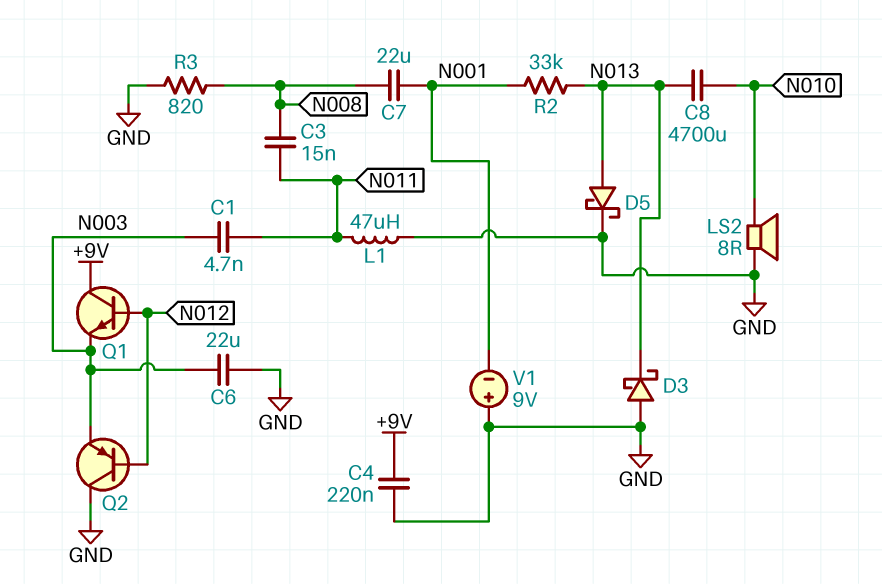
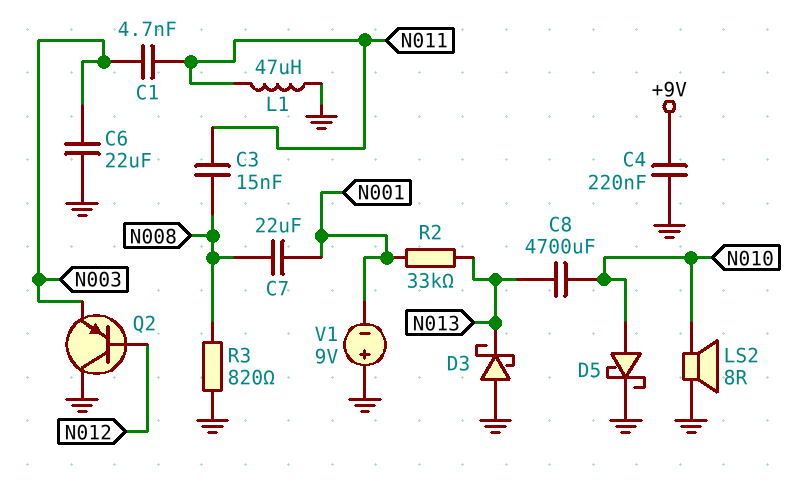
D5: schottky (A N013, K GND) -> schottky (A N010, K GND)
Q1: NPN (B N012, C +9V, E N003) -> none

